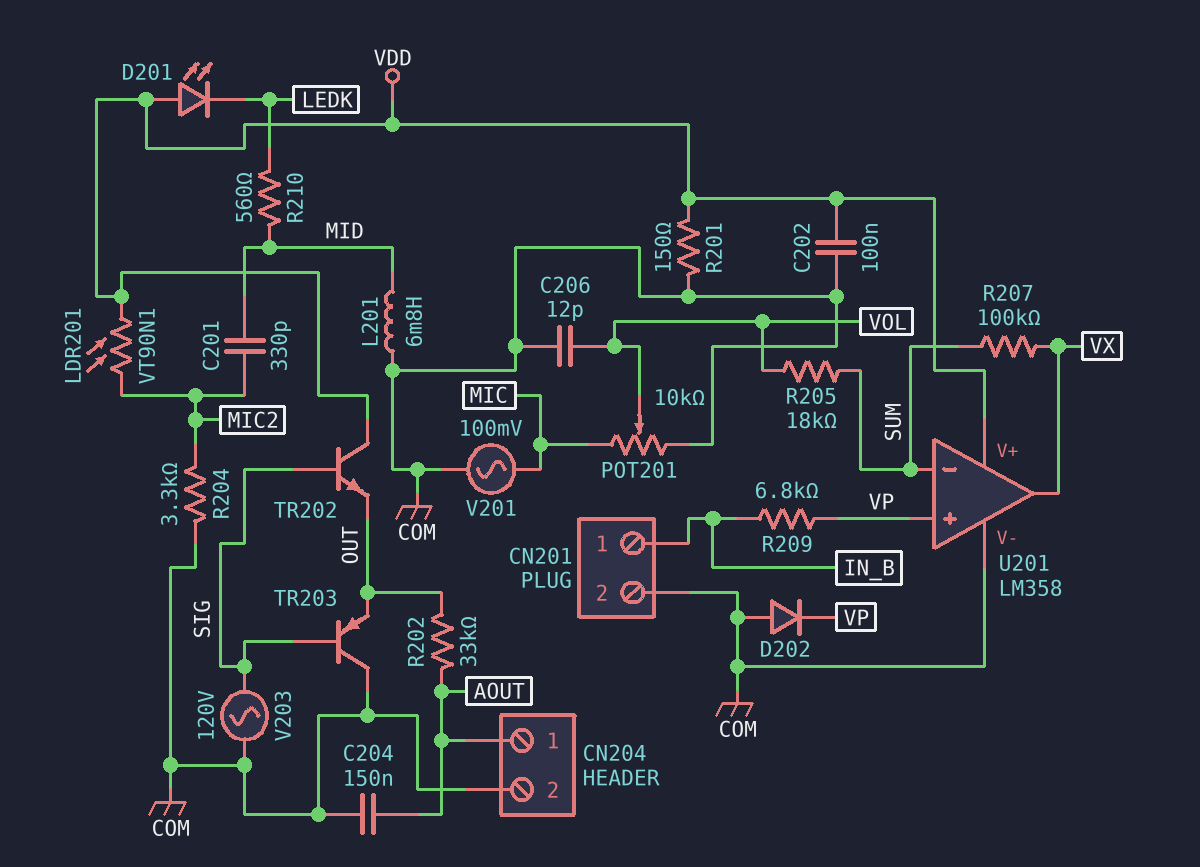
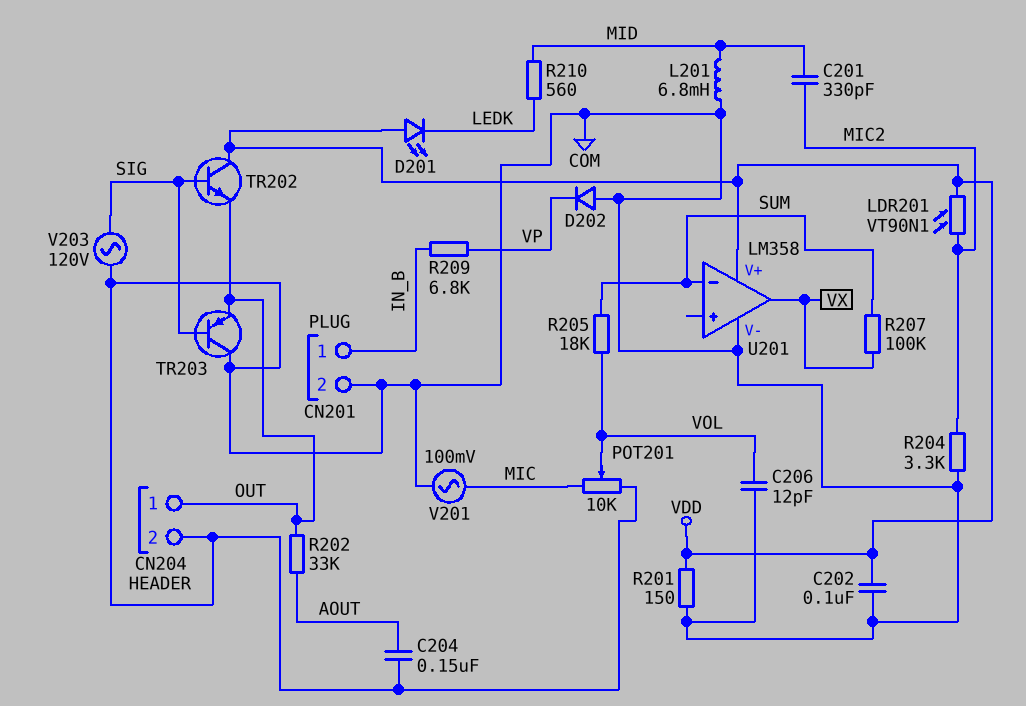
CN204 pin 1: AOUT -> OUT
U201 pin in+: VP -> none

